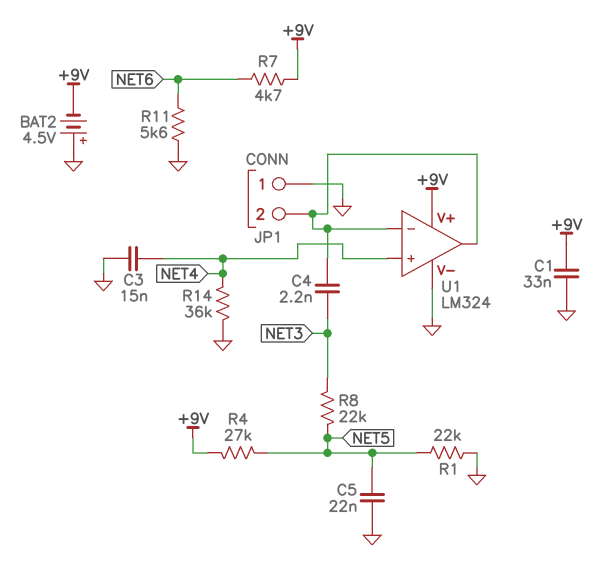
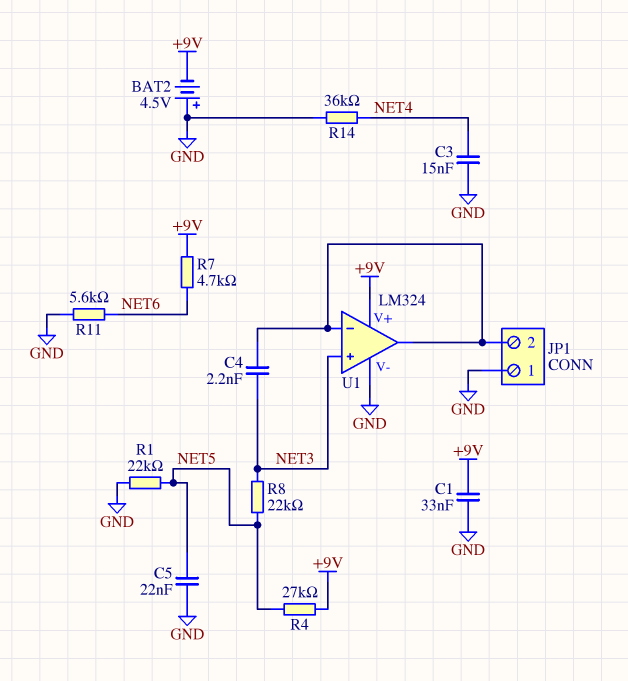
U1 pin in+: NET4 -> NET3

